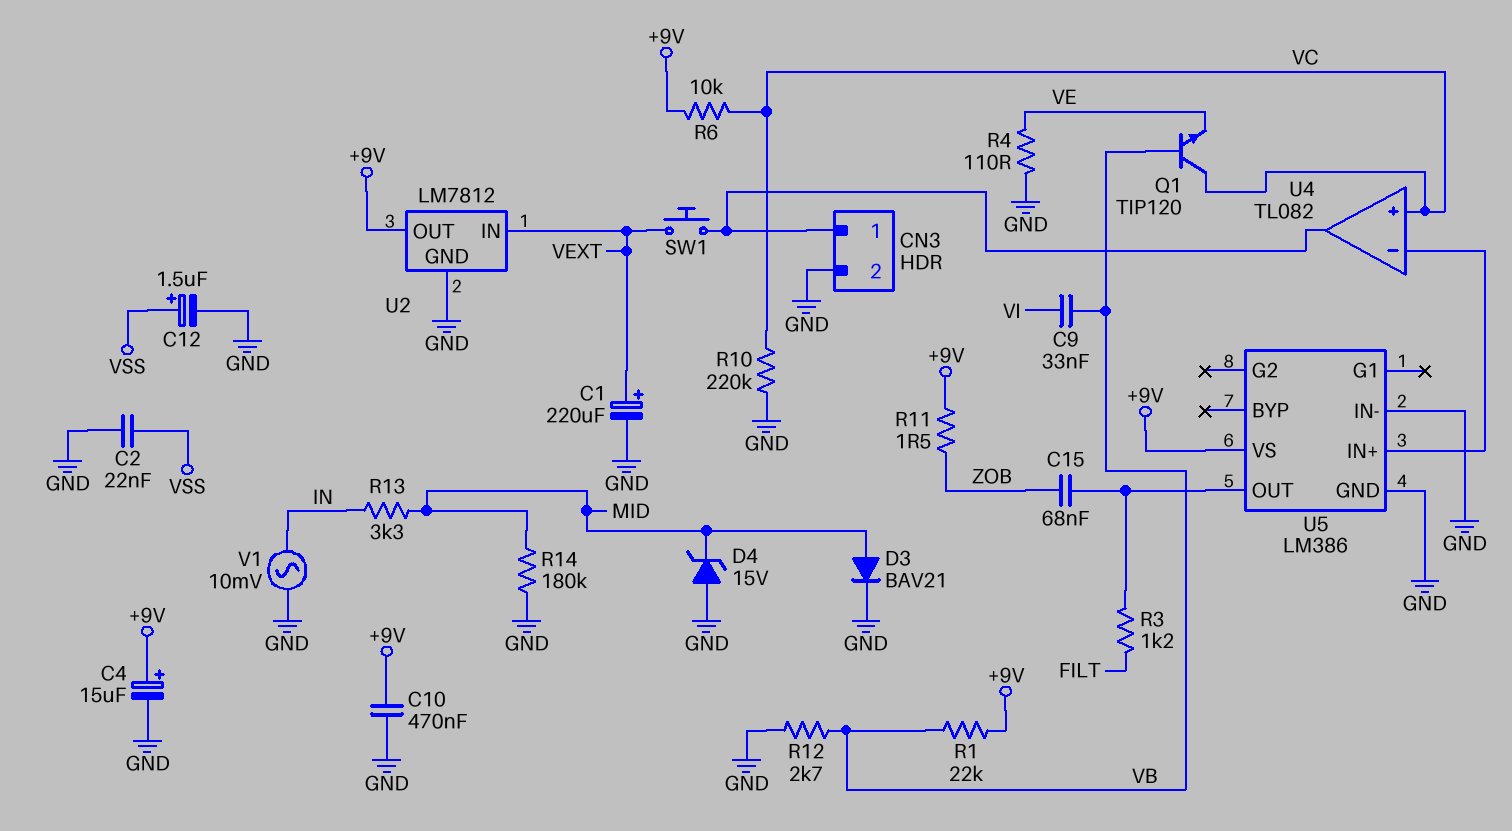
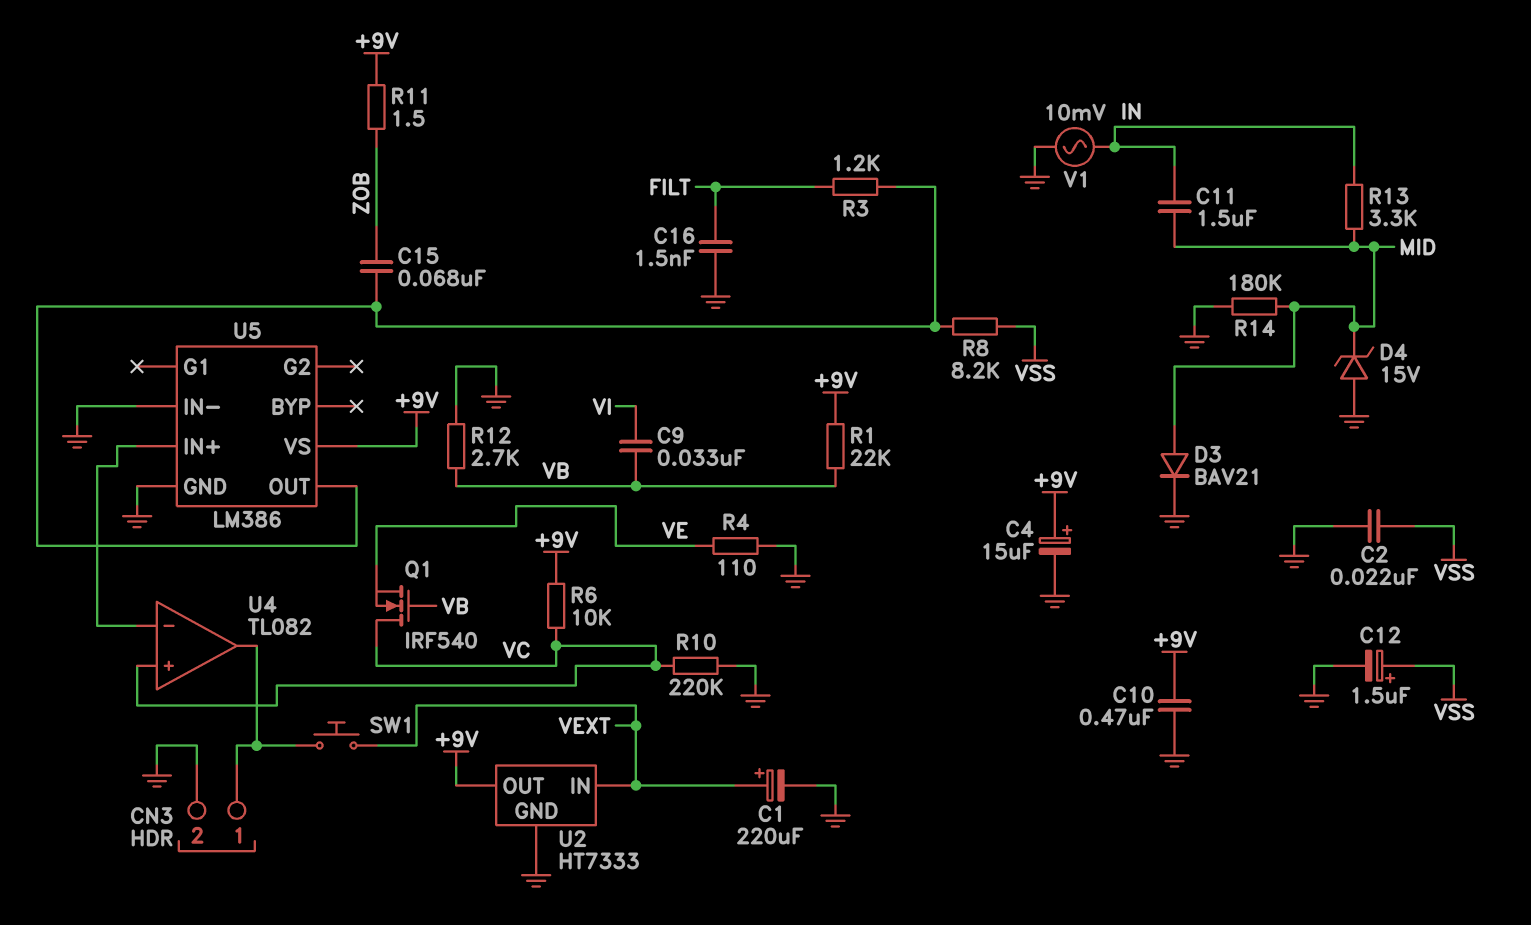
C11: none -> 1.5uF (IN, MID)
C16: none -> 1.5nF (FILT, GND)
Q1: NPN TIP120 (B VB, C VC, E VE) -> NMOS IRF540 (G VB, D VC, S VE)
R8: none -> 8.2k (U5/OUT, VSS)
U2: LM7812 -> HT7333

